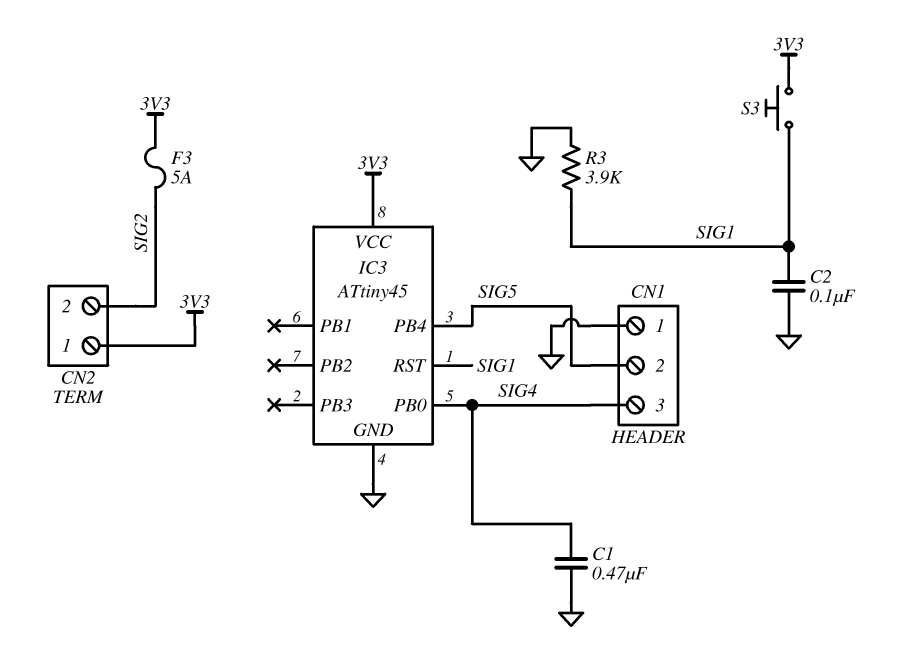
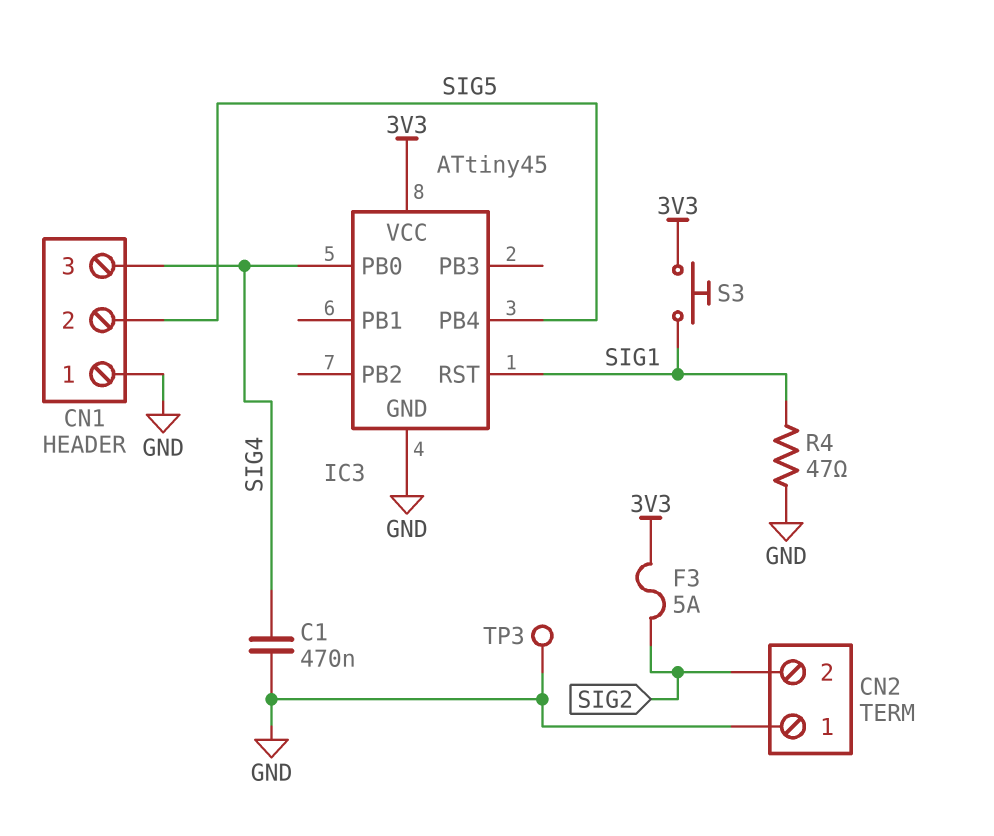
C2: 100nF (GND, SIG1) -> none
CN2 pin 1: 3V3 -> GND
R3: 3.9k (GND, SIG1) -> none
R4: none -> 47 (GND, SIG1)
TP3: none -> test point (GND)

